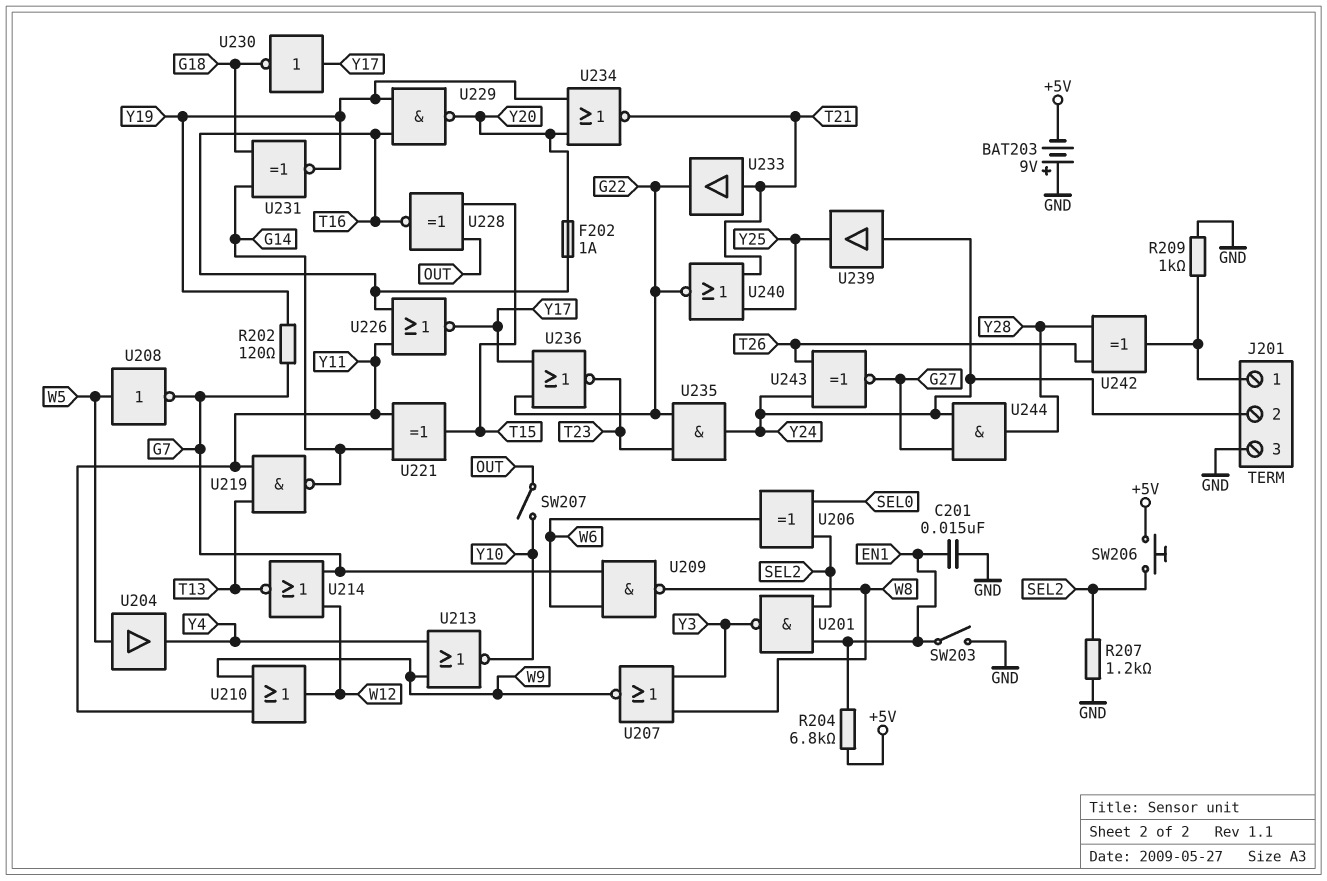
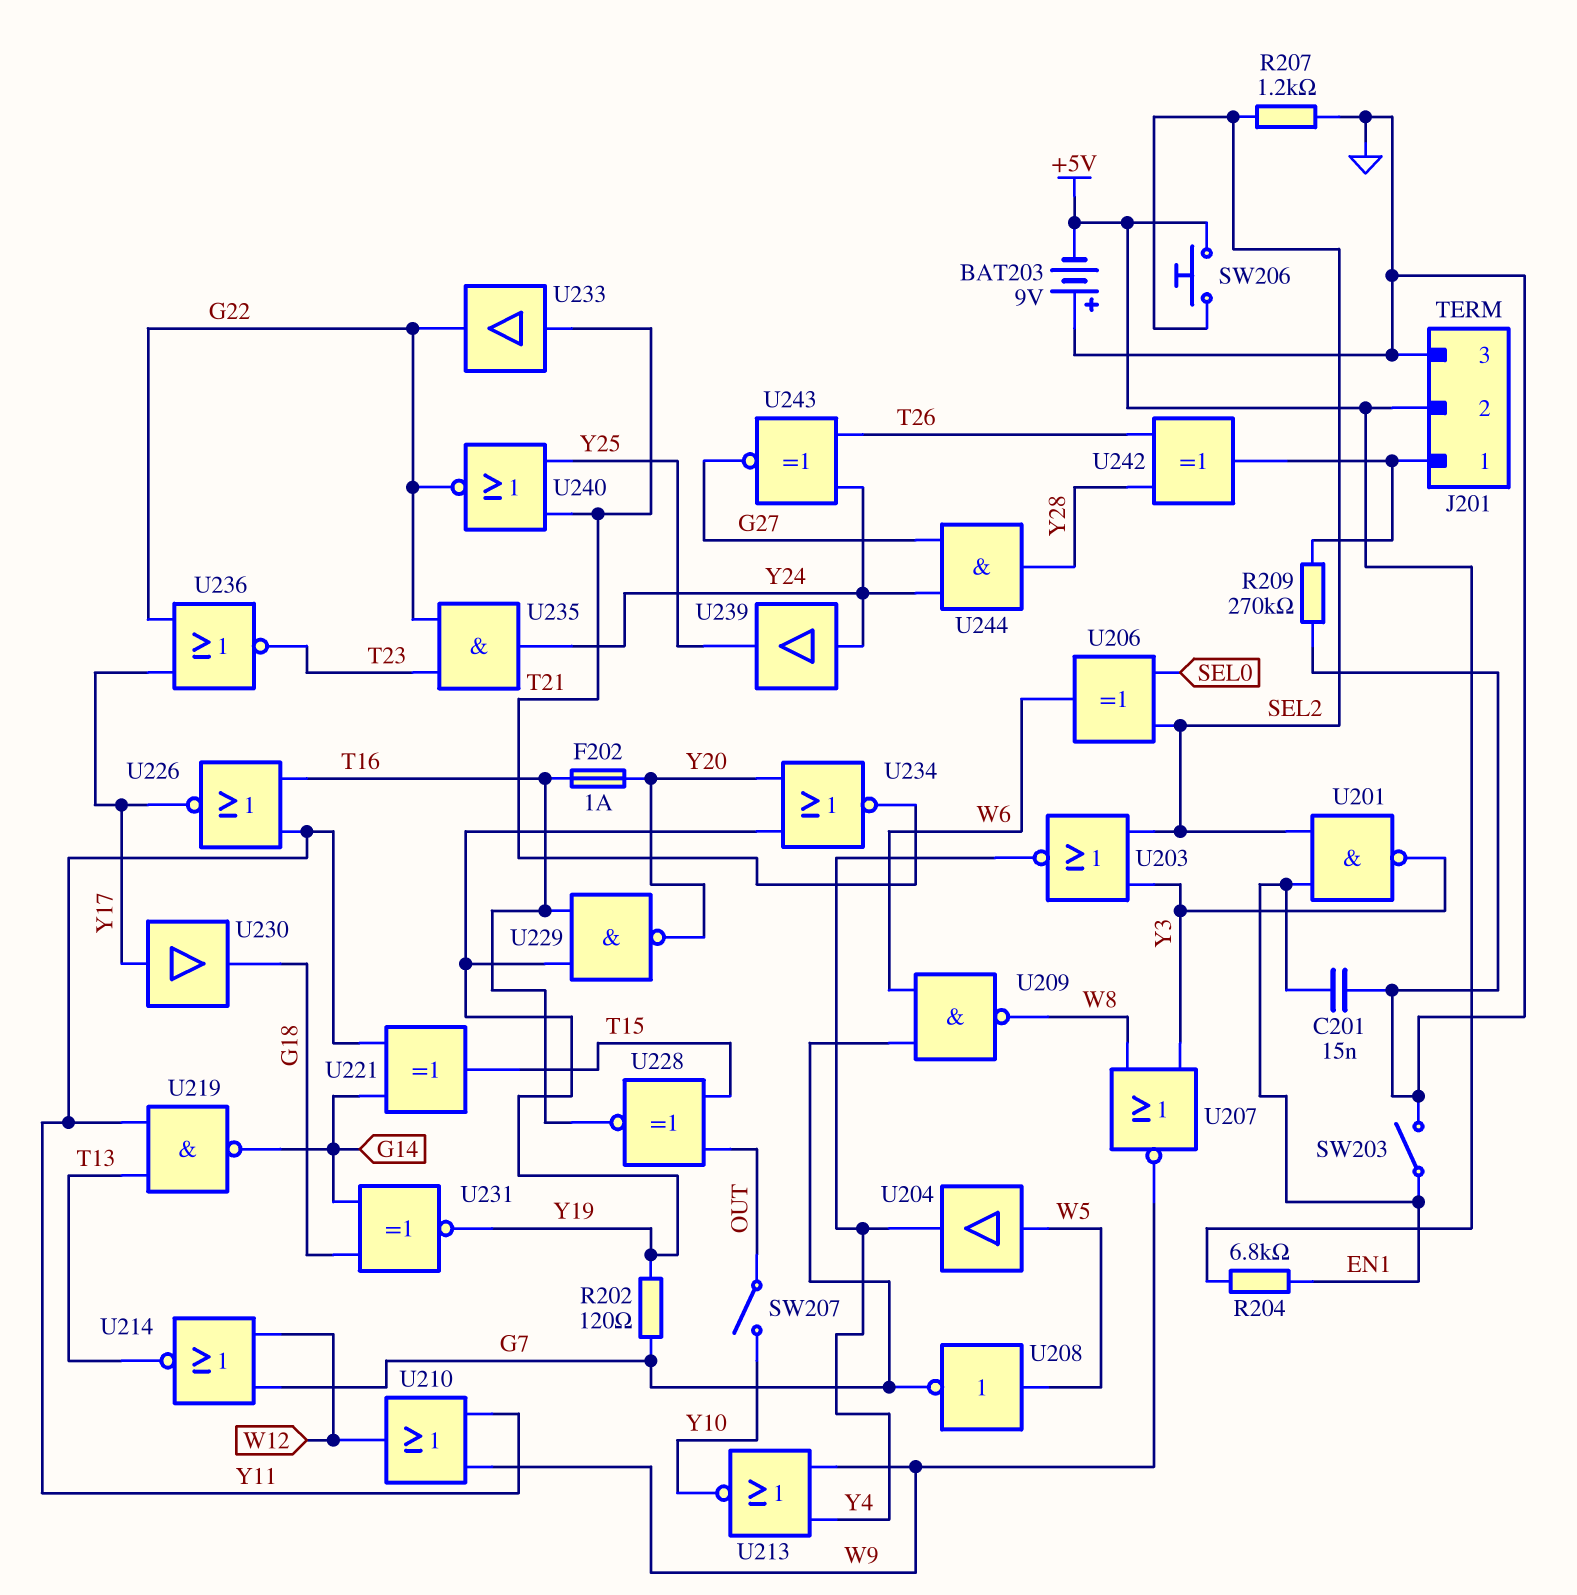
J201 pin 2: Y24 -> +5V
R209: 1k (GND, J201/1) -> 270k (GND, J201/1)
U203: none -> NOR (in SEL2, in Y3, out Y4)
U230: NOT (in Y17, out G18) -> buffer (in Y17, out G18)

